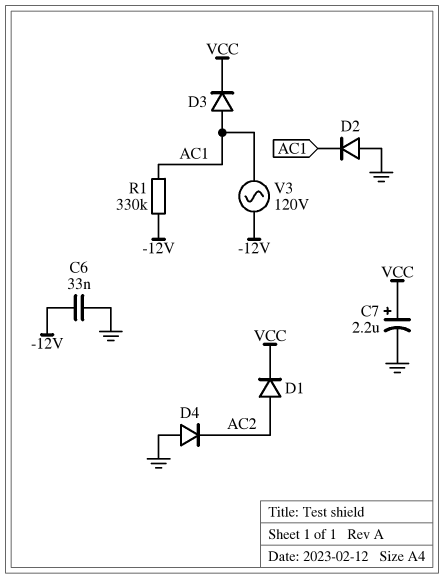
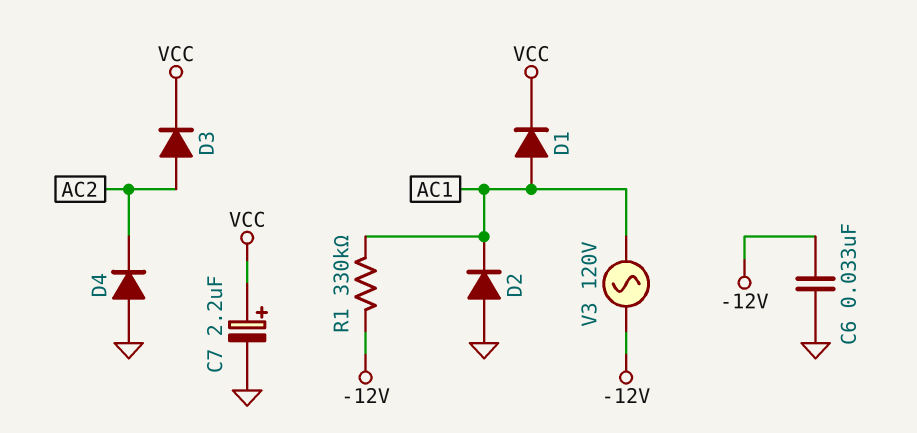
D1: diode (A AC2, K VCC) -> diode (A AC1, K VCC)
D3: diode (A AC1, K VCC) -> diode (A AC2, K VCC)

